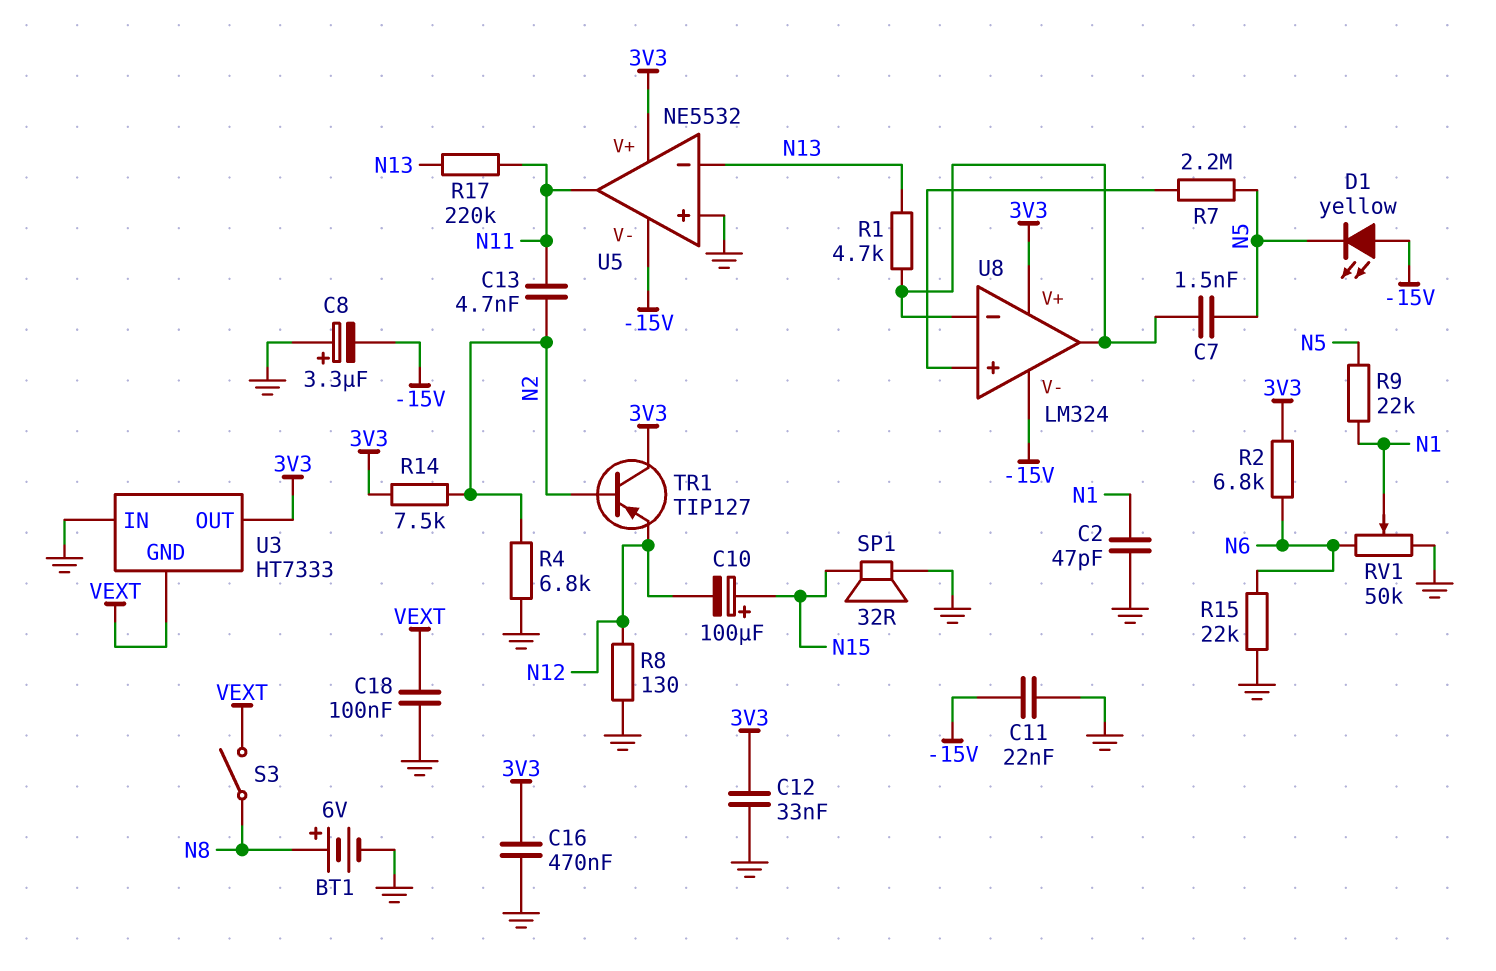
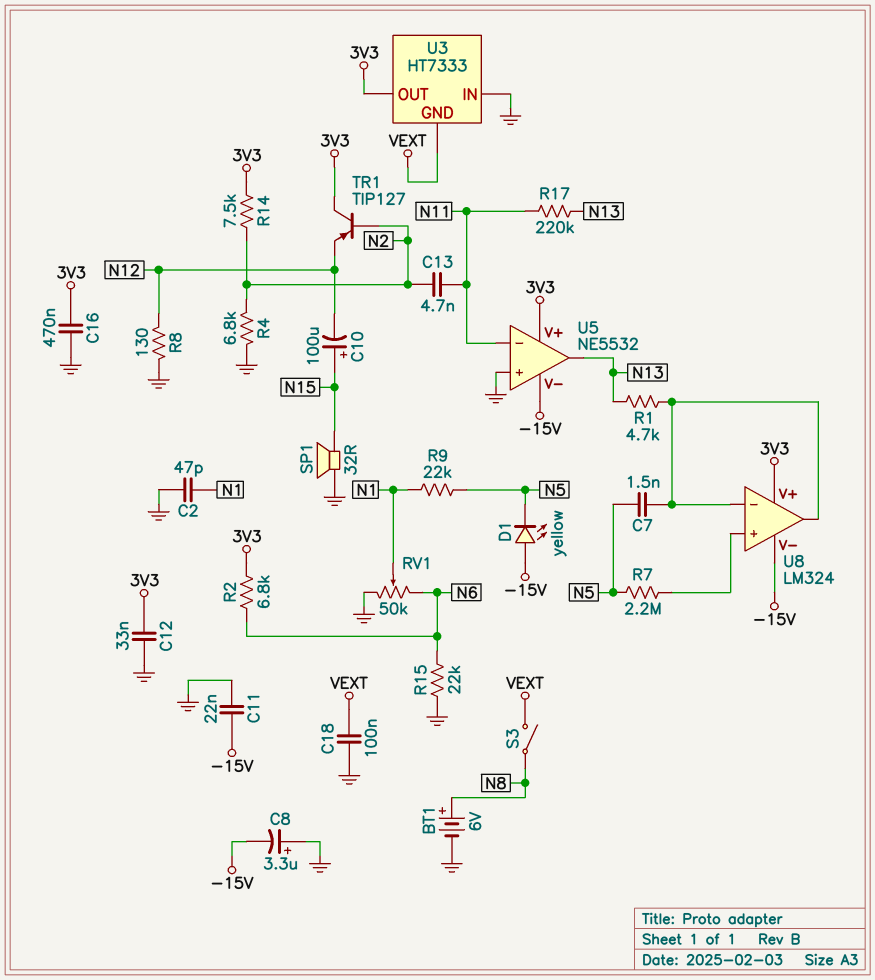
U5 pin in-: N13 -> N11
U5 pin out: N11 -> N13

